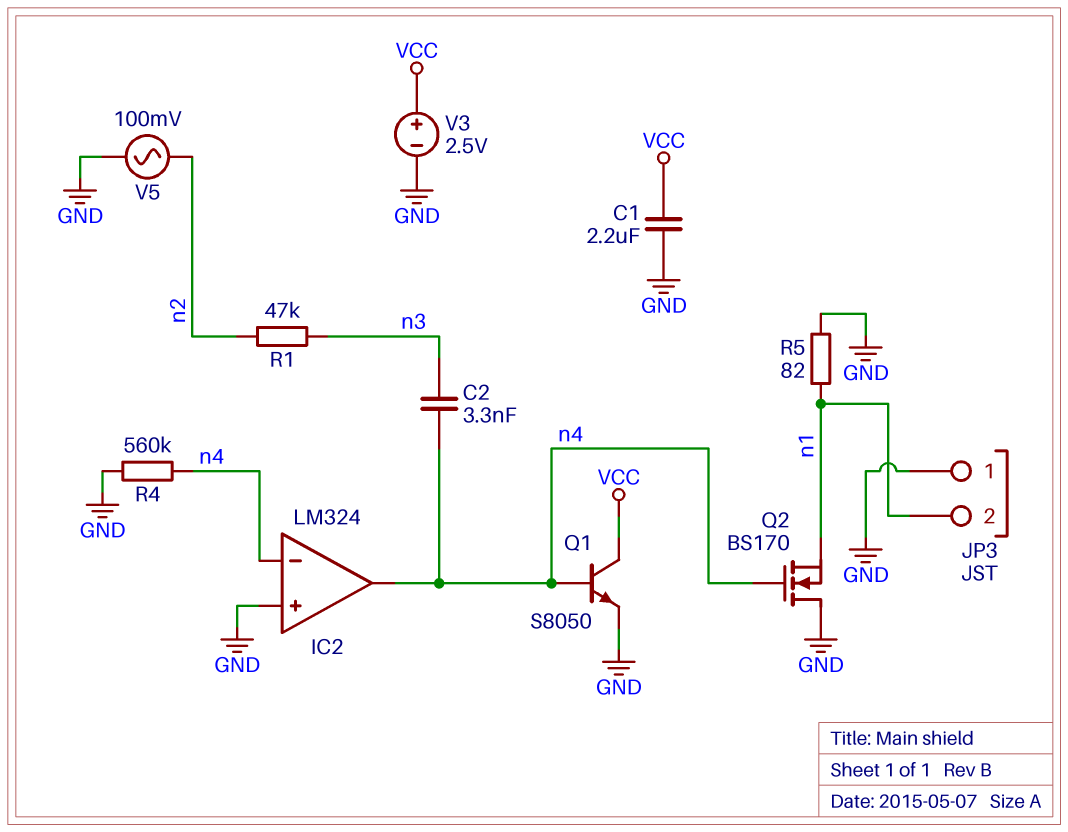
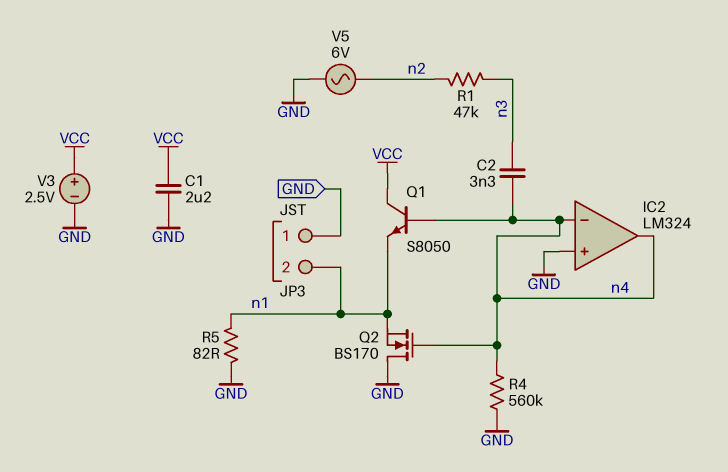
Q1: NPN S8050 (B n4, C VCC, E GND) -> NPN S8050 (B n4, C VCC, E n1)
V5: AC 100mV (GND, n2) -> AC 6V (GND, n2)

